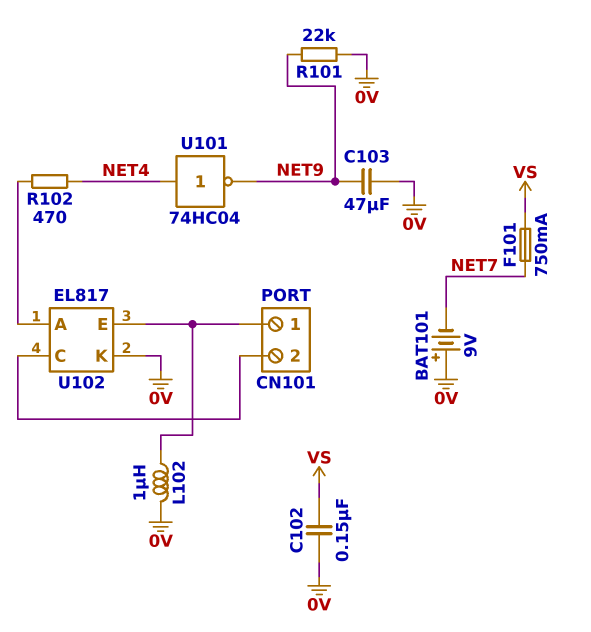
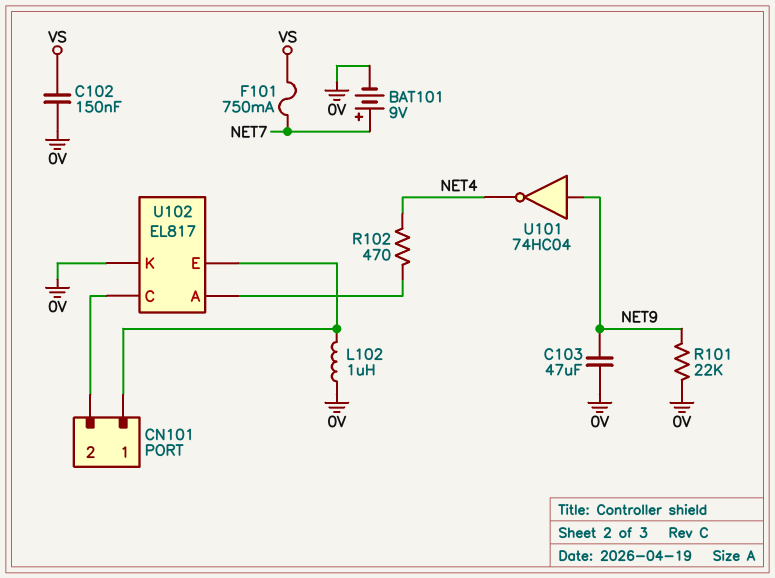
BAT101: 9V (plus 0V, minus NET7) -> 9V (plus NET7, minus 0V)
U101: NOT 74HC04 (in NET4, out NET9) -> NOT 74HC04 (in NET9, out NET4)

